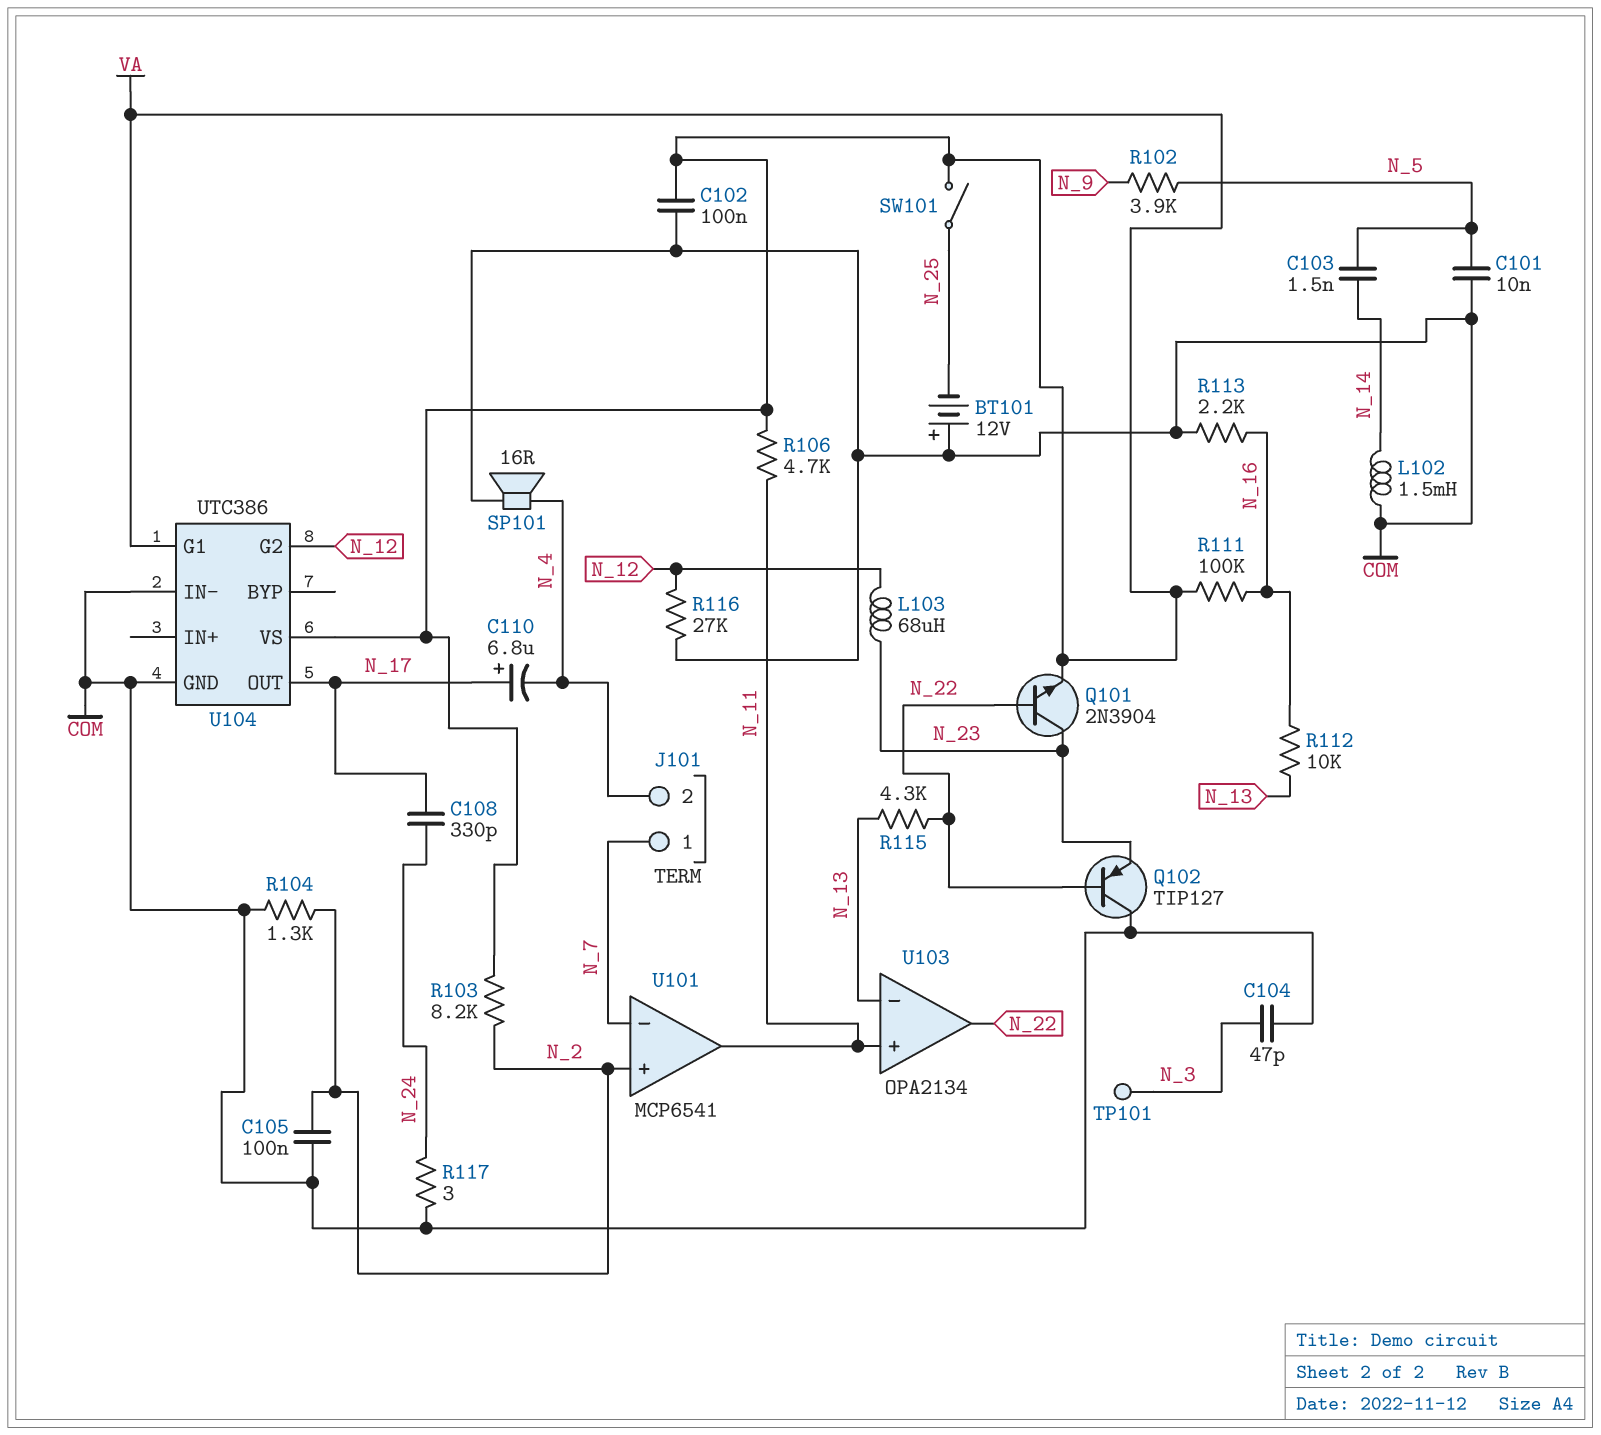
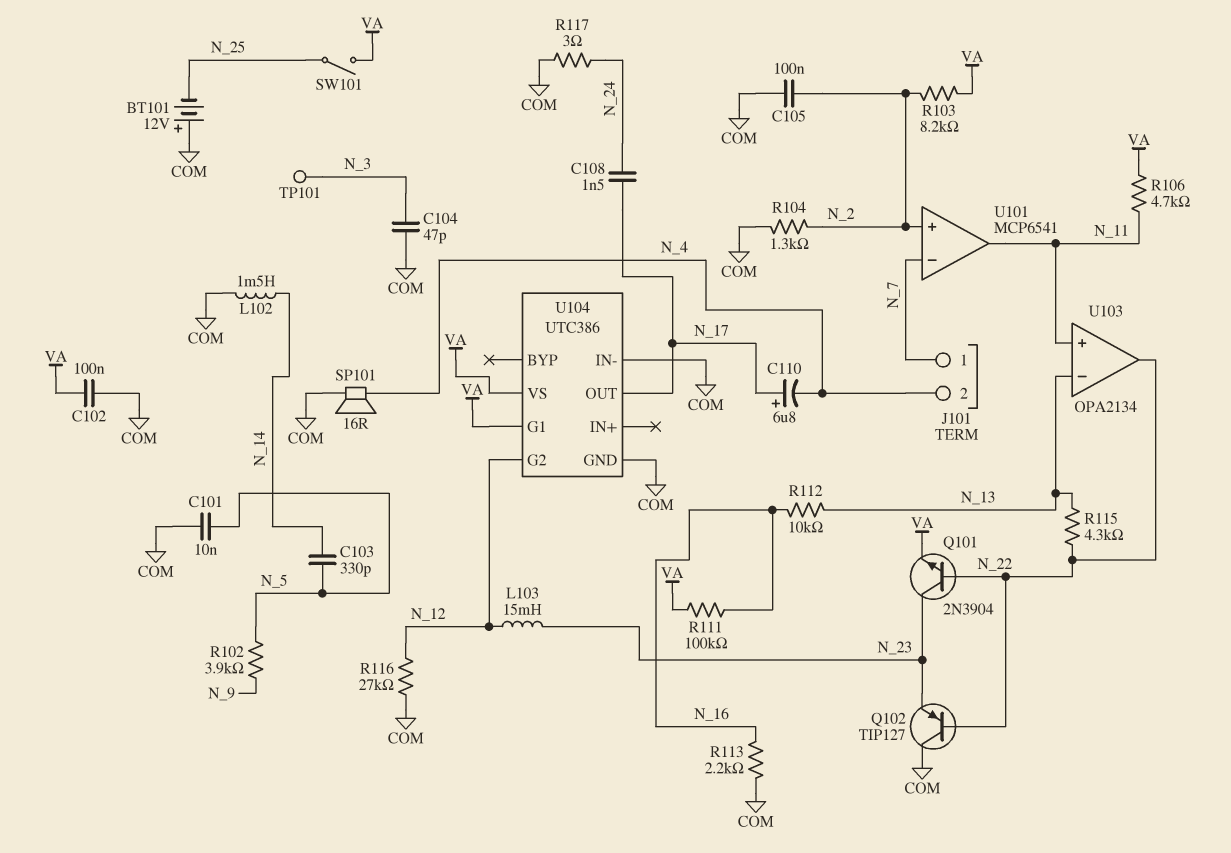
C103: 1.5nF (N_5, N_14) -> 330pF (N_5, N_14)
C108: 330pF (N_17, N_24) -> 1.5nF (N_17, N_24)
L103: 68uH (N_12, N_23) -> 15mH (N_12, N_23)

